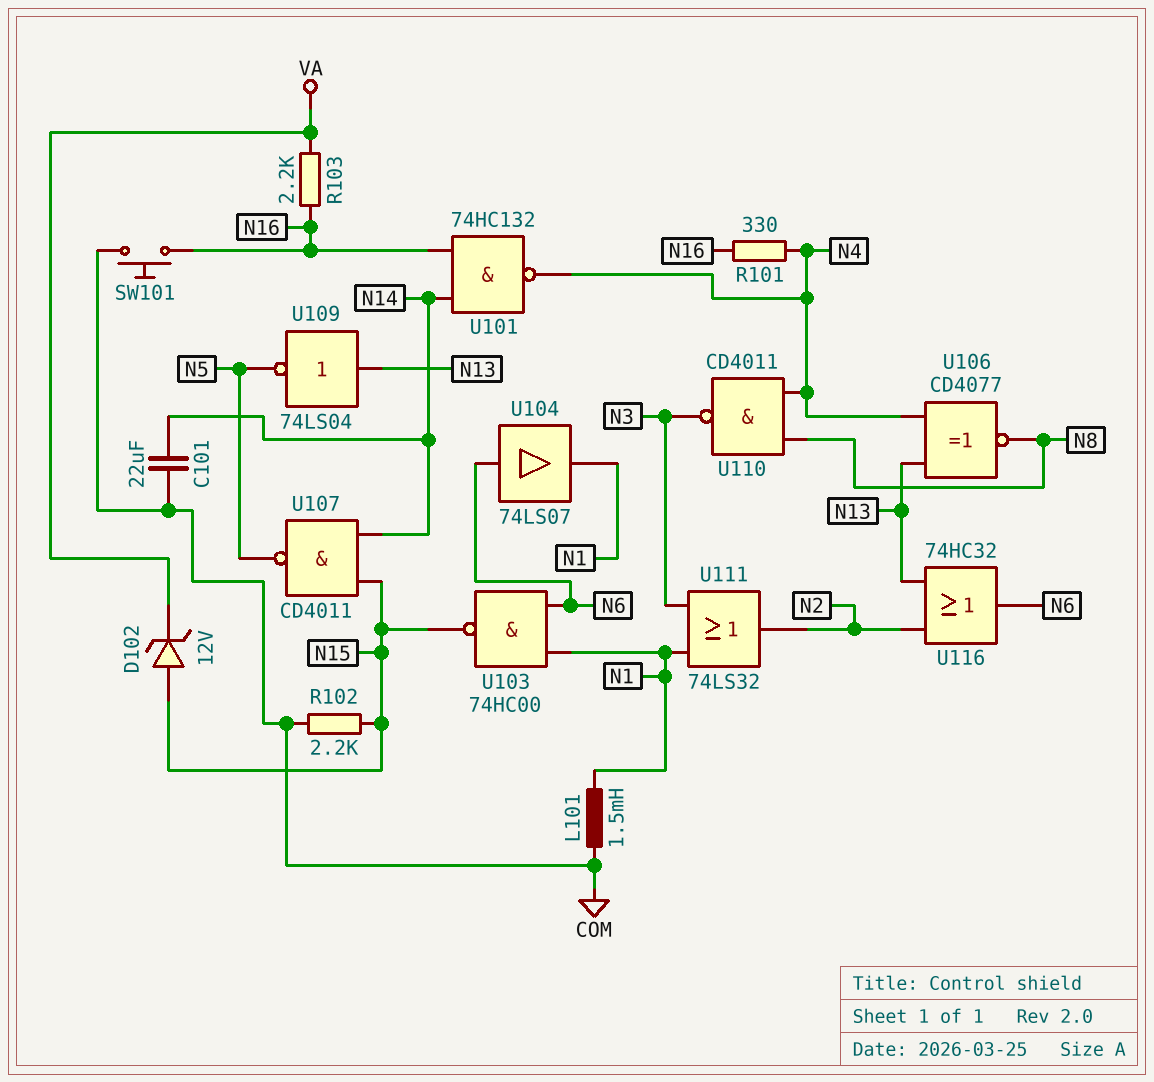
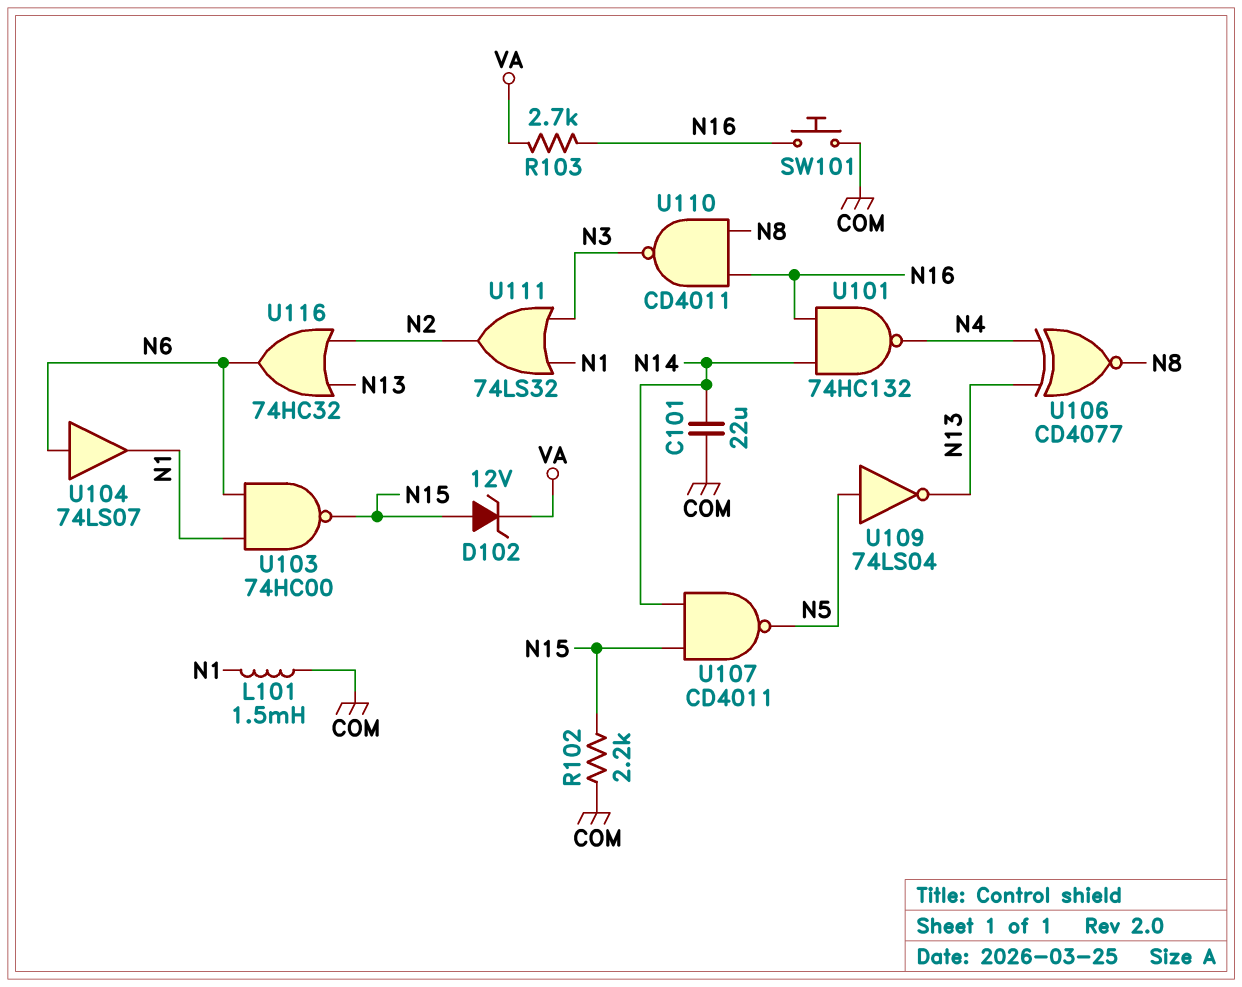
R101: 330 (N4, N16) -> none
R103: 2.2k (N16, VA) -> 2.7k (N16, VA)
U109: NOT 74LS04 (in N13, out N5) -> NOT 74LS04 (in N5, out N13)
U110: NAND CD4011 (in N4, in N8, out N3) -> NAND CD4011 (in N8, in N16, out N3)

